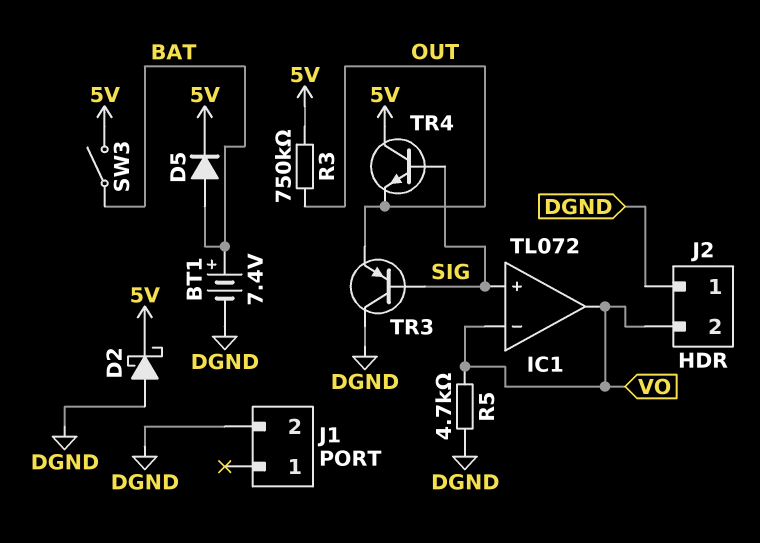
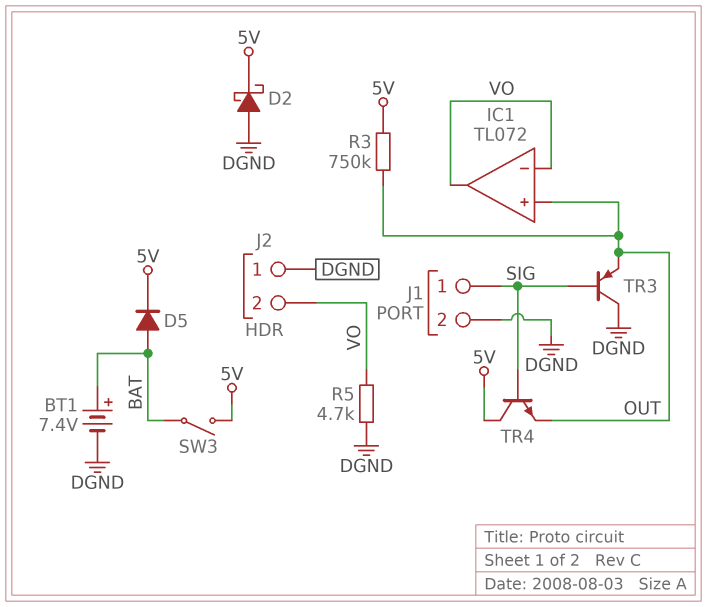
IC1 pin in+: SIG -> OUT
J1 pin 1: none -> SIG

